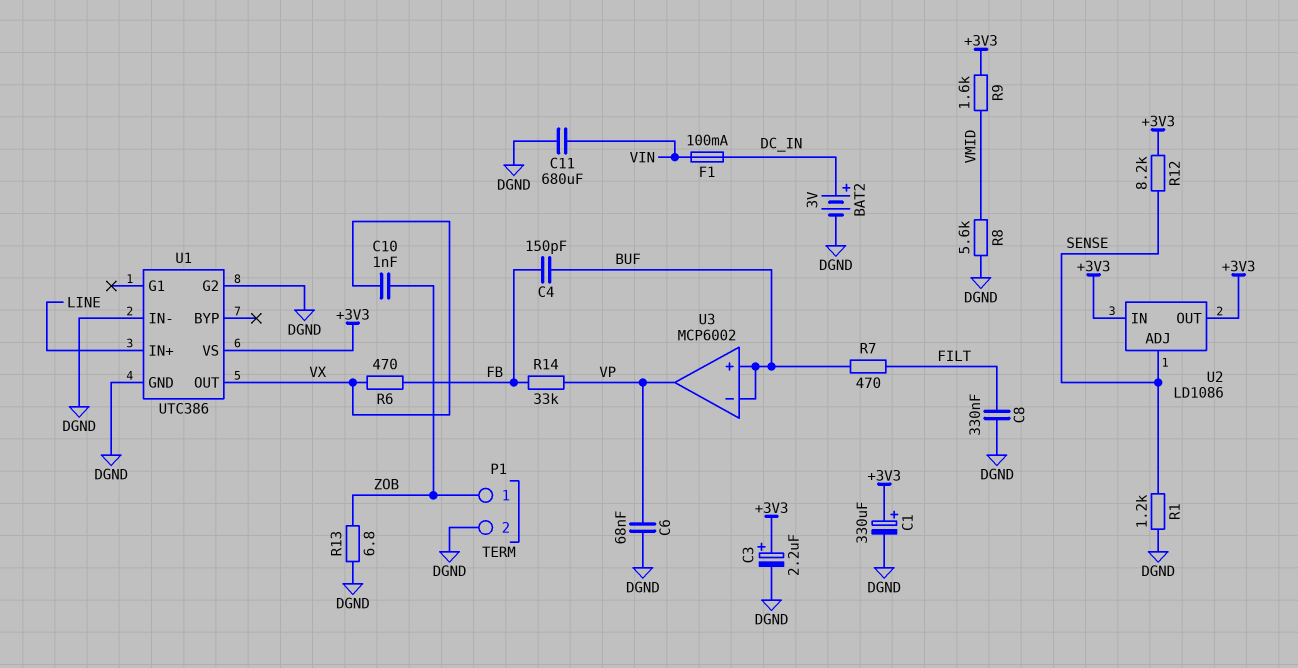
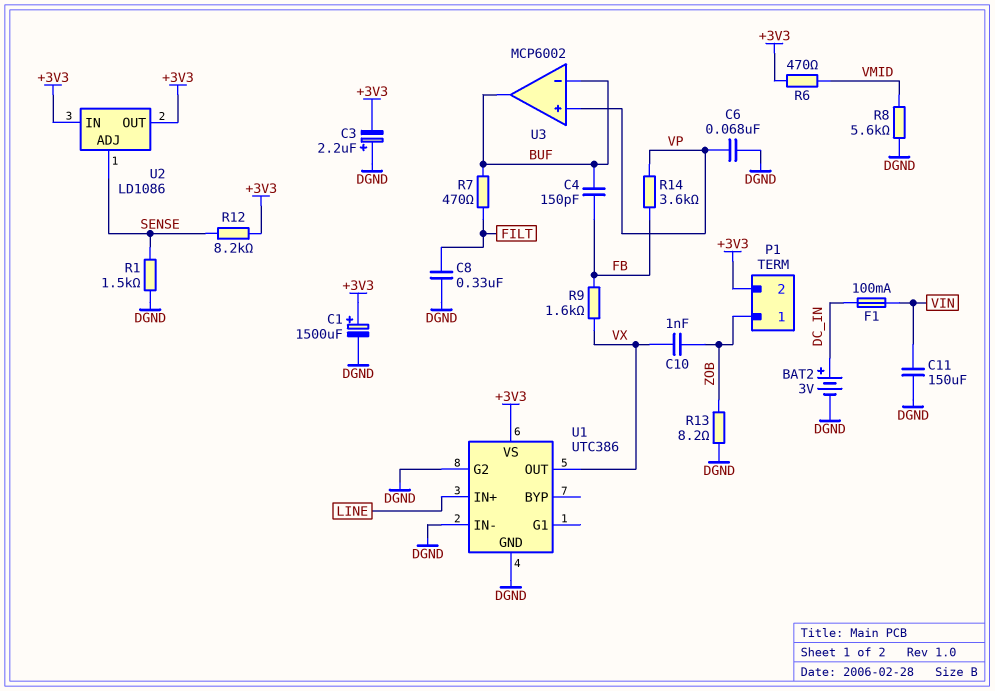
C1: 330uF (plus +3V3, minus DGND) -> 1500uF (plus +3V3, minus DGND)
C3: 2.2uF (plus +3V3, minus DGND) -> 2.2uF (plus DGND, minus +3V3)
C11: 680uF (DGND, VIN) -> 150uF (DGND, VIN)
P1 pin 2: DGND -> +3V3
R1: 1.2k (DGND, SENSE) -> 1.5k (DGND, SENSE)
R6: 470 (FB, VX) -> 470 (+3V3, VMID)
R9: 1.6k (+3V3, VMID) -> 1.6k (FB, VX)
R13: 6.8 (DGND, ZOB) -> 8.2 (DGND, ZOB)
R14: 33k (FB, VP) -> 3.6k (FB, VP)
U3 pin in+: BUF -> VP
U3 pin out: VP -> BUF

